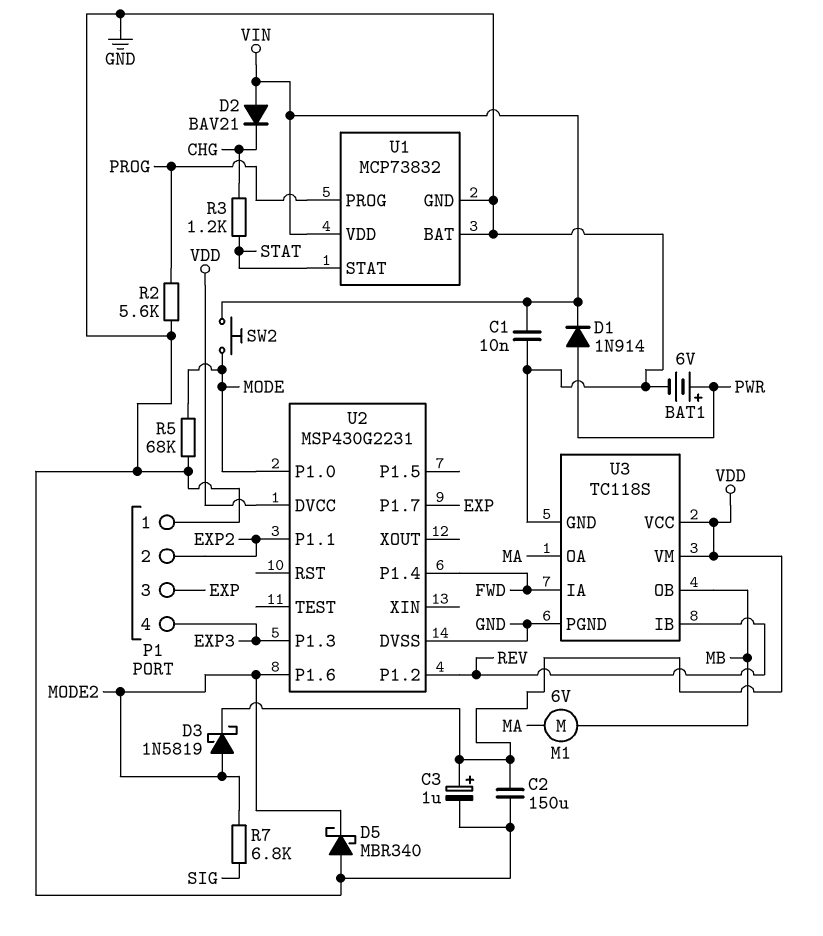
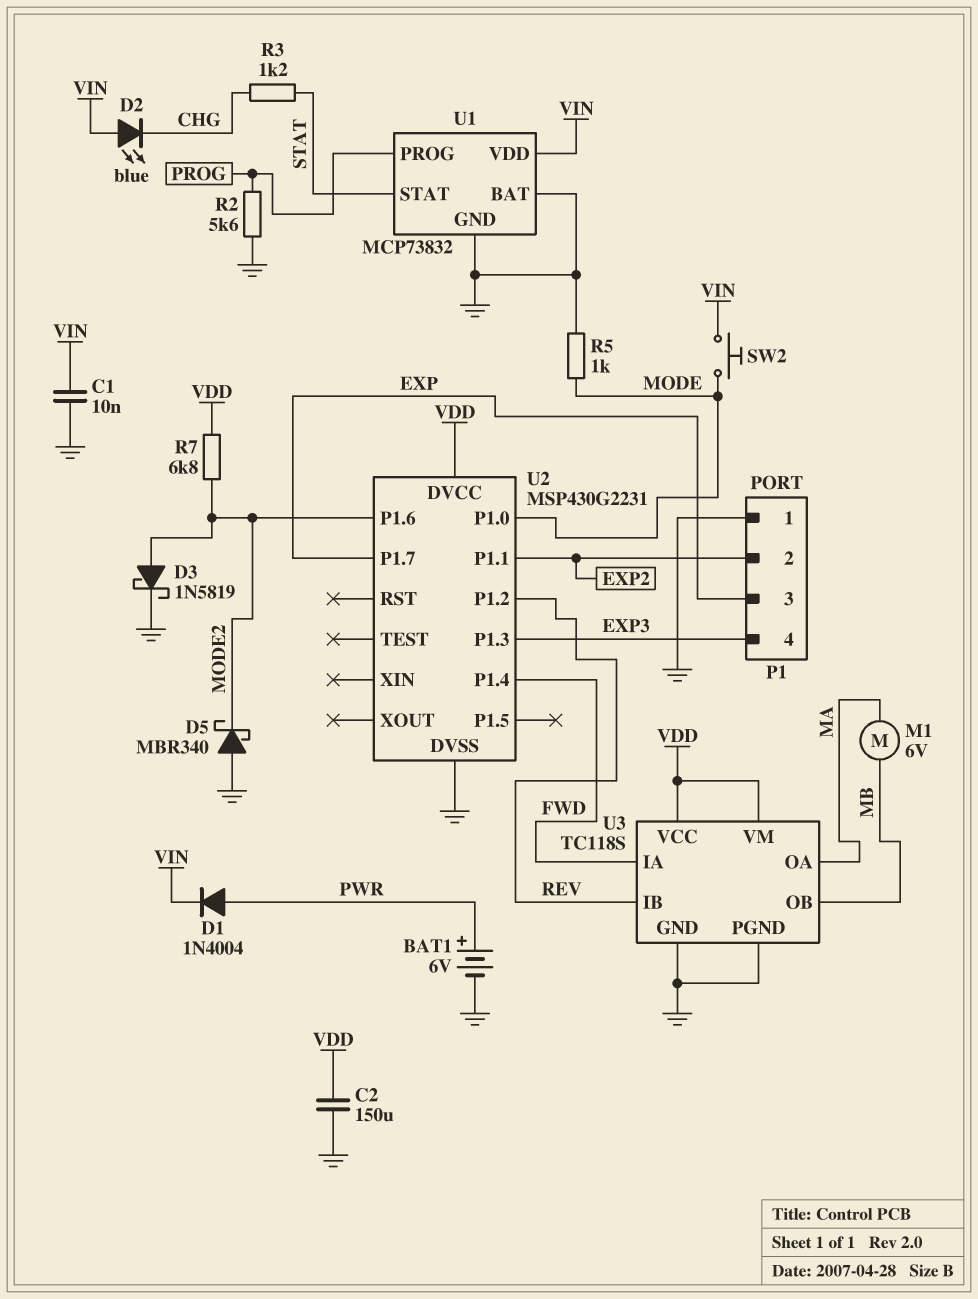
C3: 1uF (plus VDD, minus GND) -> none
D1: diode 1N914 (A PWR, K VIN) -> diode 1N4004 (A PWR, K VIN)
D2: diode BAV21 (A VIN, K CHG) -> LED blue (A VIN, K CHG)
D3: schottky 1N5819 (A MODE2, K VDD) -> schottky 1N5819 (A MODE2, K GND)
R5: 68k (GND, MODE) -> 1k (GND, MODE)
R7: 6.8k (MODE2, SIG) -> 6.8k (MODE2, VDD)

